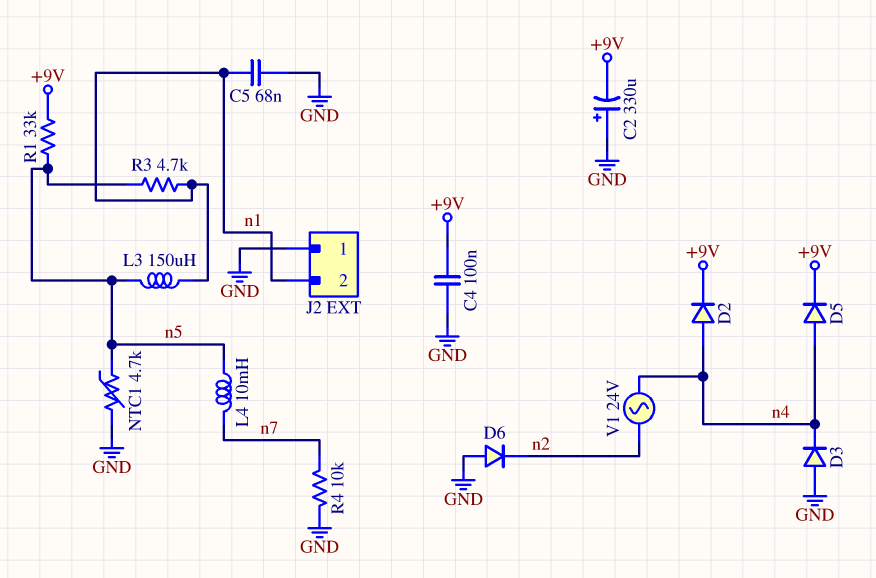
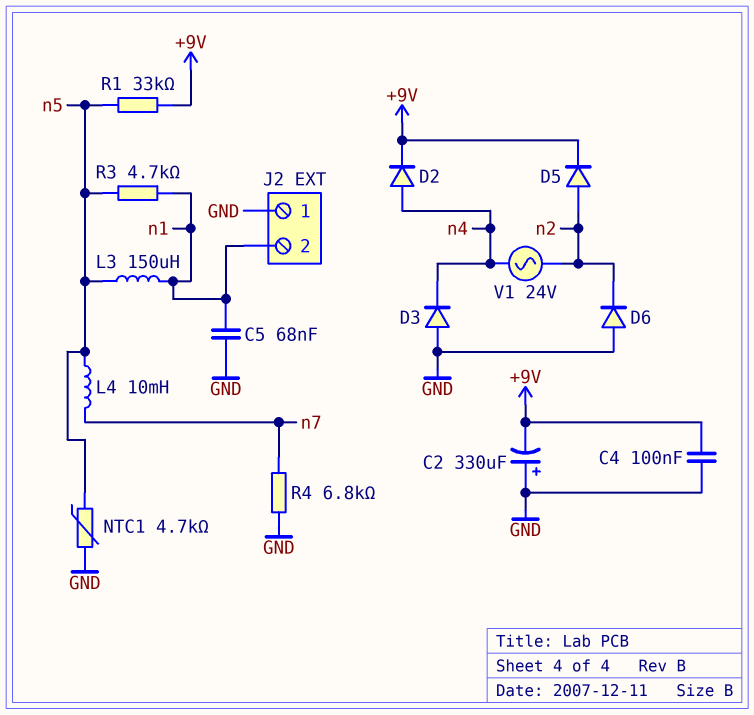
D5: diode (A n4, K +9V) -> diode (A n2, K +9V)
R4: 10k (GND, n7) -> 6.8k (GND, n7)

